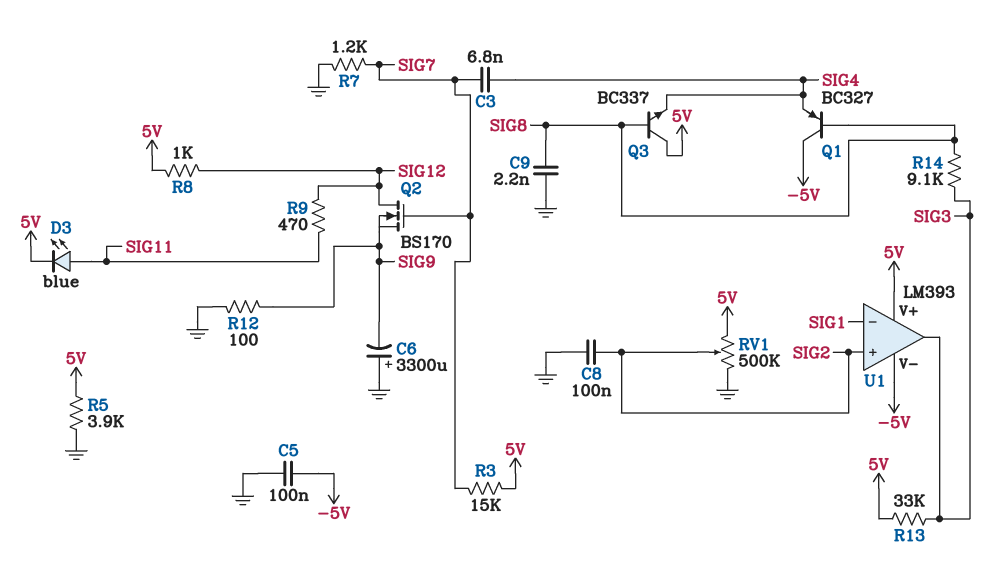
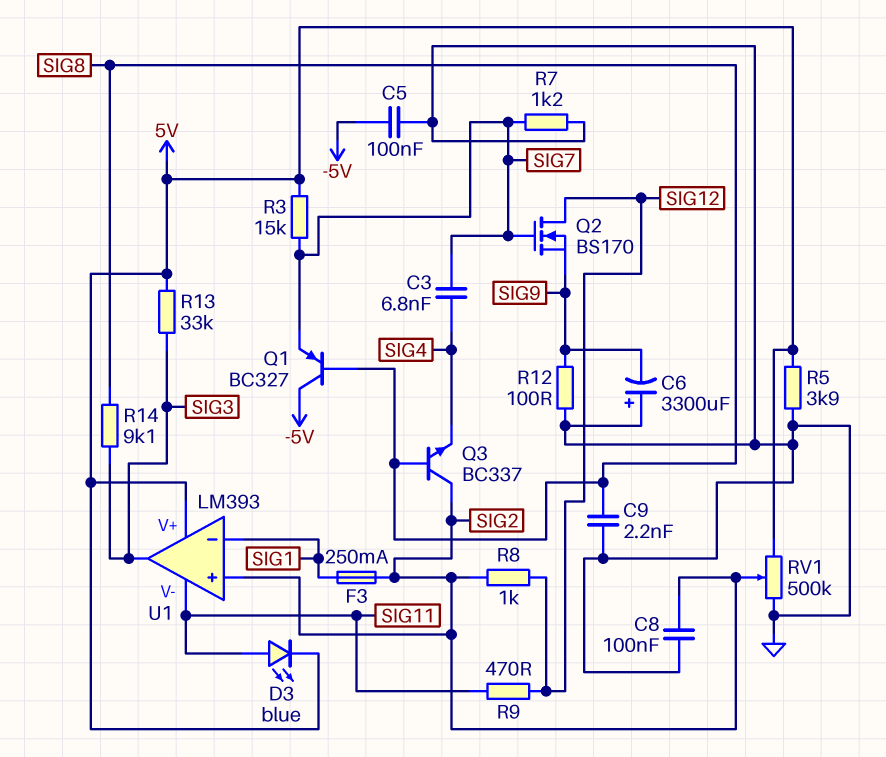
F3: none -> 250mA (SIG1, SIG2)
Q1: PNP BC327 (B SIG8, C -5V, E SIG4) -> PNP BC327 (B SIG8, C -5V, E SIG7)
Q3: NPN BC337 (B SIG8, C 5V, E SIG4) -> NPN BC337 (B SIG8, C SIG2, E SIG4)
R8: 1k (5V, SIG12) -> 1k (SIG2, SIG12)
U1 pin V-: -5V -> SIG11

